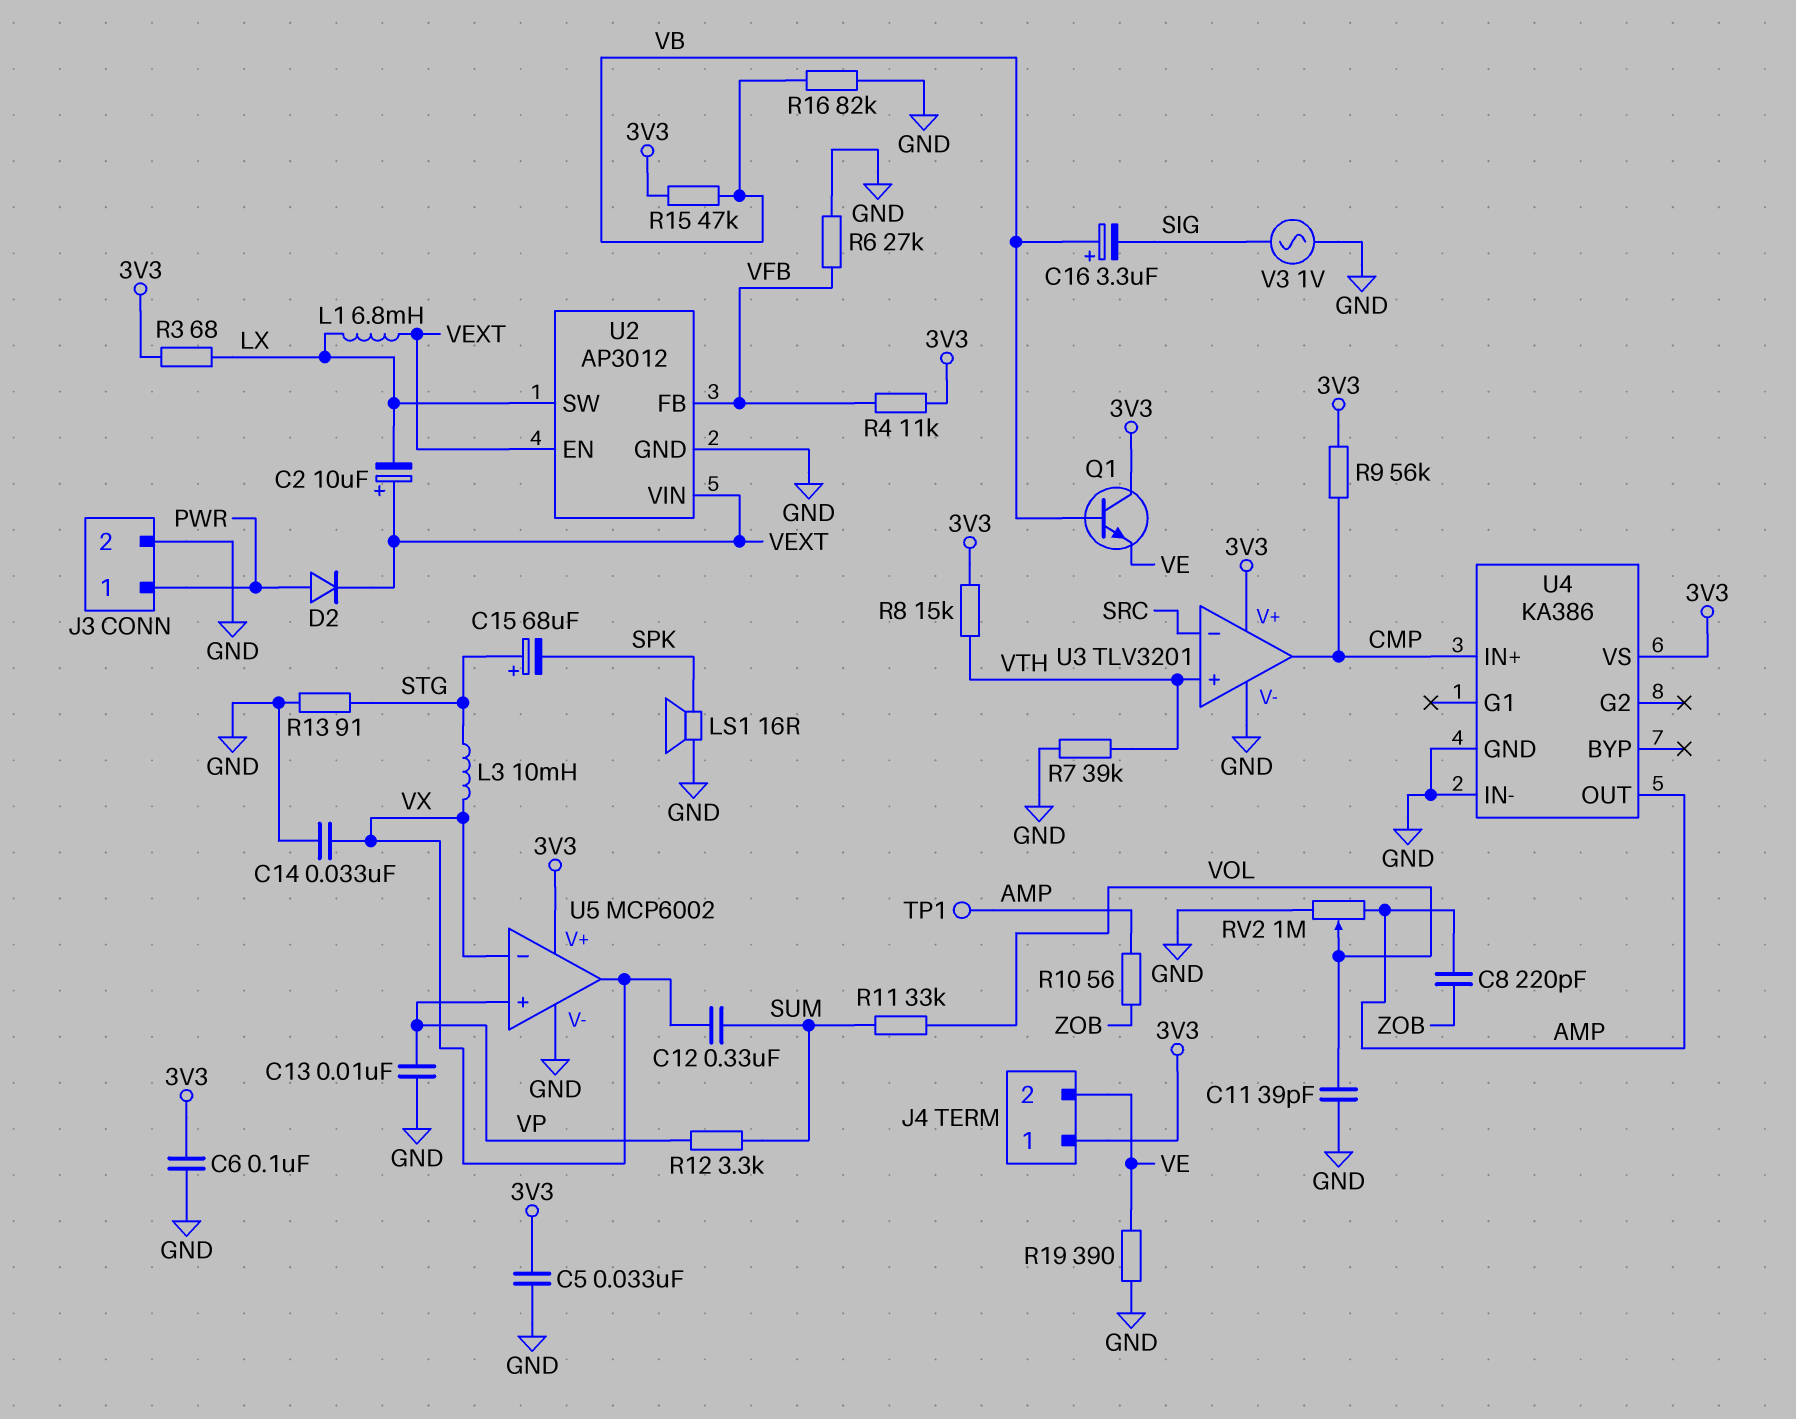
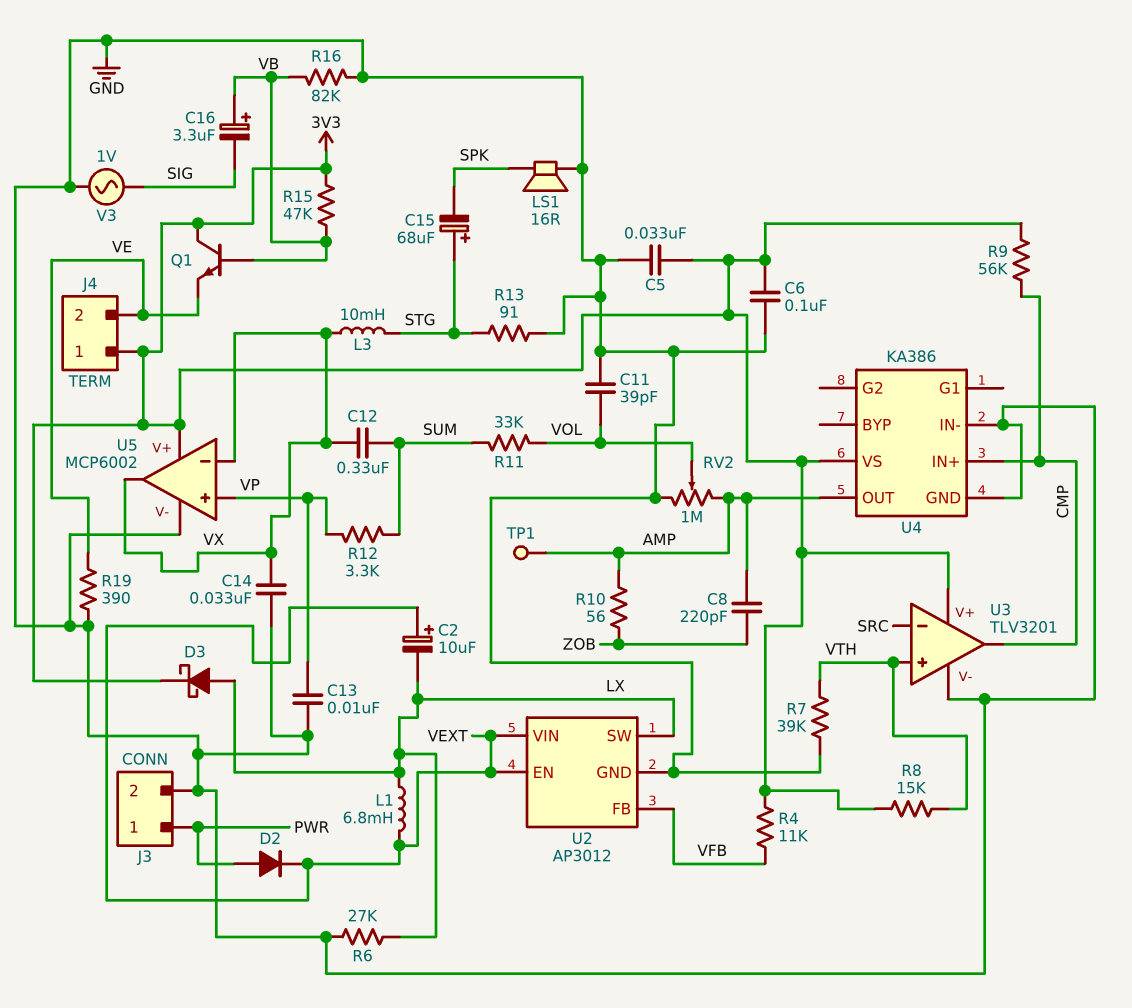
D3: none -> schottky (A LX, K 3V3)
R3: 68 (3V3, LX) -> none
R6: 27k (GND, VFB) -> 27k (GND, LX)

